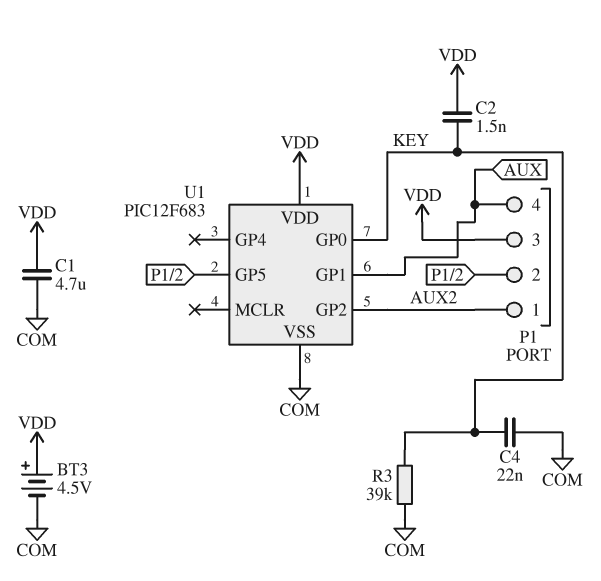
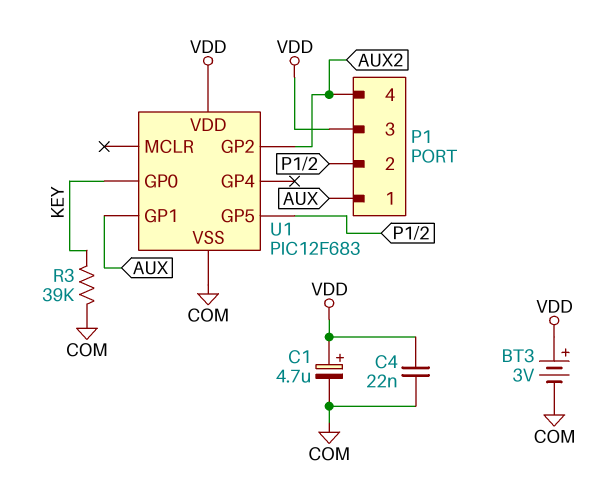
BT3: 4.5V (plus VDD, minus COM) -> 3V (plus VDD, minus COM)
C1: 4.7uF (COM, VDD) -> 4.7uF (plus VDD, minus COM)
C2: 1.5nF (KEY, VDD) -> none
C4: 22nF (COM, KEY) -> 22nF (COM, VDD)
P1 pin 1: AUX2 -> AUX
P1 pin 4: AUX -> AUX2

